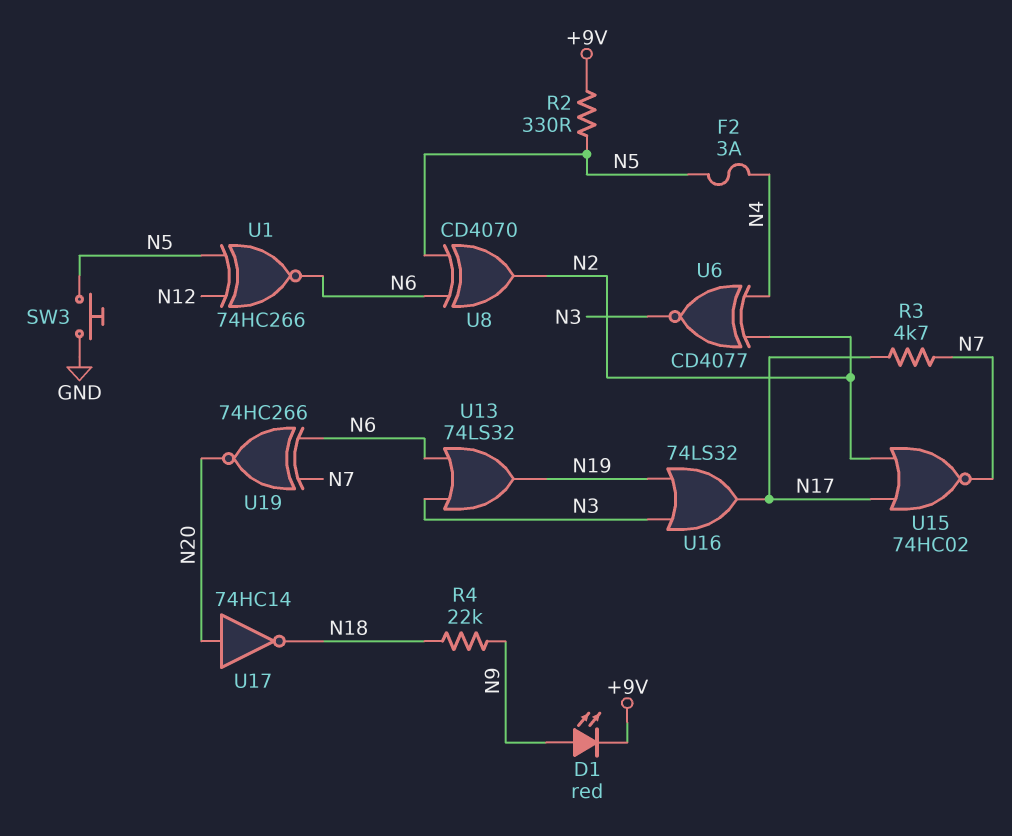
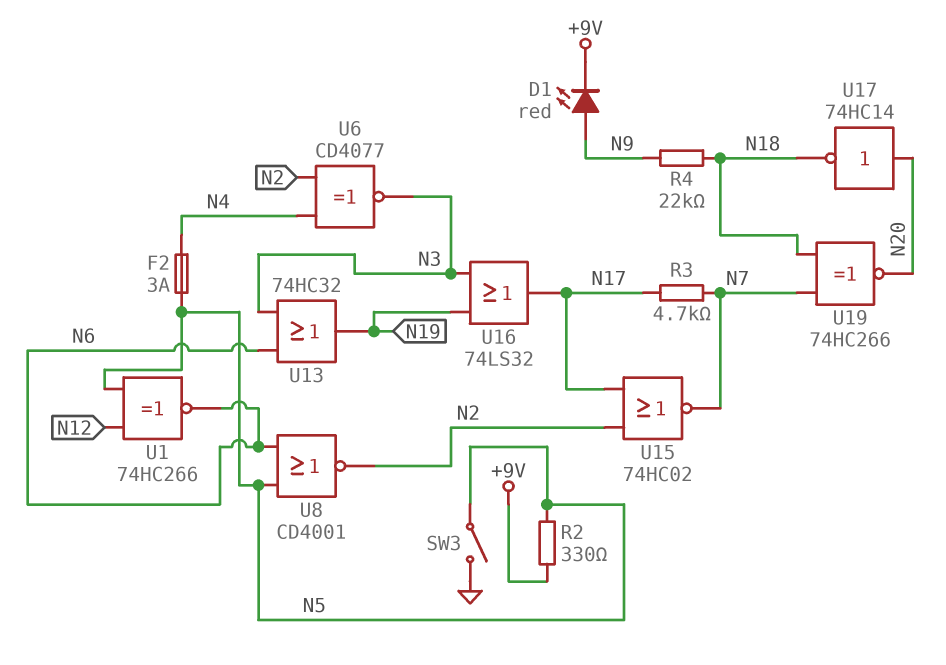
SW3: button (GND, N5) -> switch (GND, N5)
U8: XOR CD4070 (in N5, in N6, out N2) -> NOR CD4001 (in N5, in N6, out N2)
U13: OR 74LS32 (in N3, in N6, out N19) -> OR 74HC32 (in N3, in N6, out N19)
U19: XNOR 74HC266 (in N6, in N7, out N20) -> XNOR 74HC266 (in N7, in N18, out N20)

